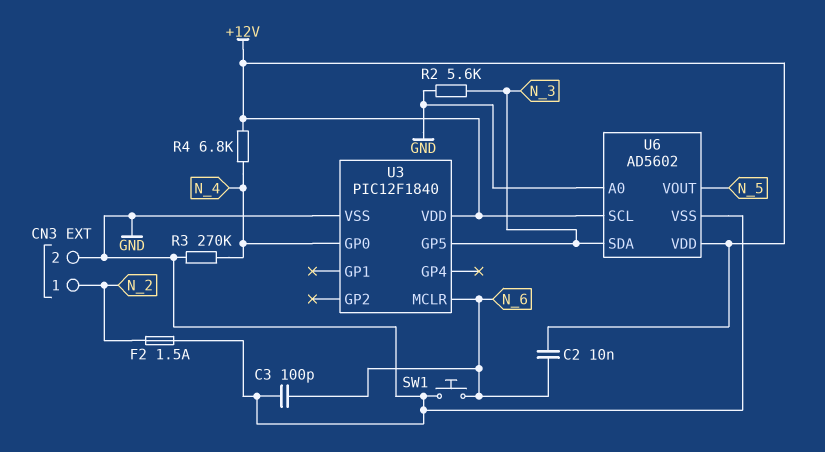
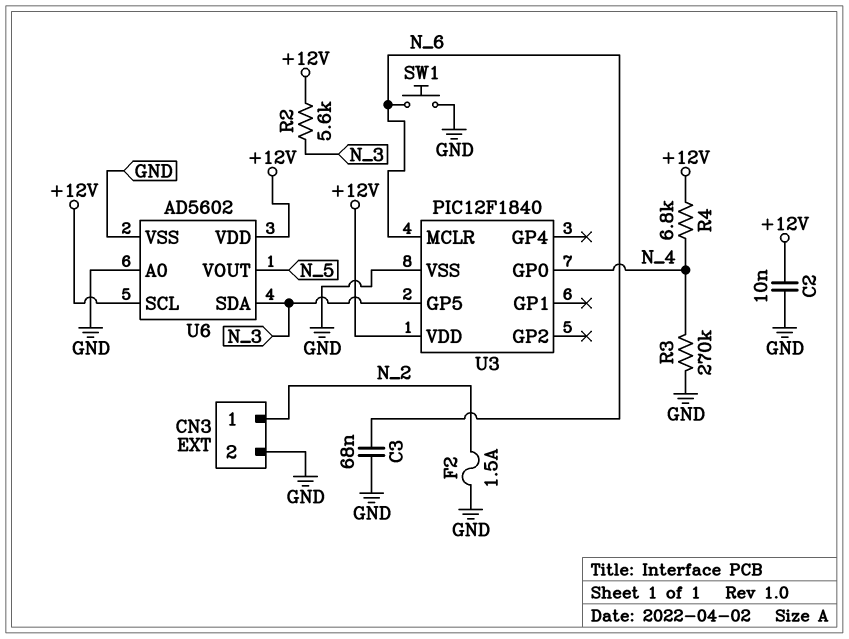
C2: 10nF (+12V, N_6) -> 10nF (+12V, GND)
C3: 100pF (GND, N_6) -> 68nF (GND, N_6)
R2: 5.6k (GND, N_3) -> 5.6k (+12V, N_3)

